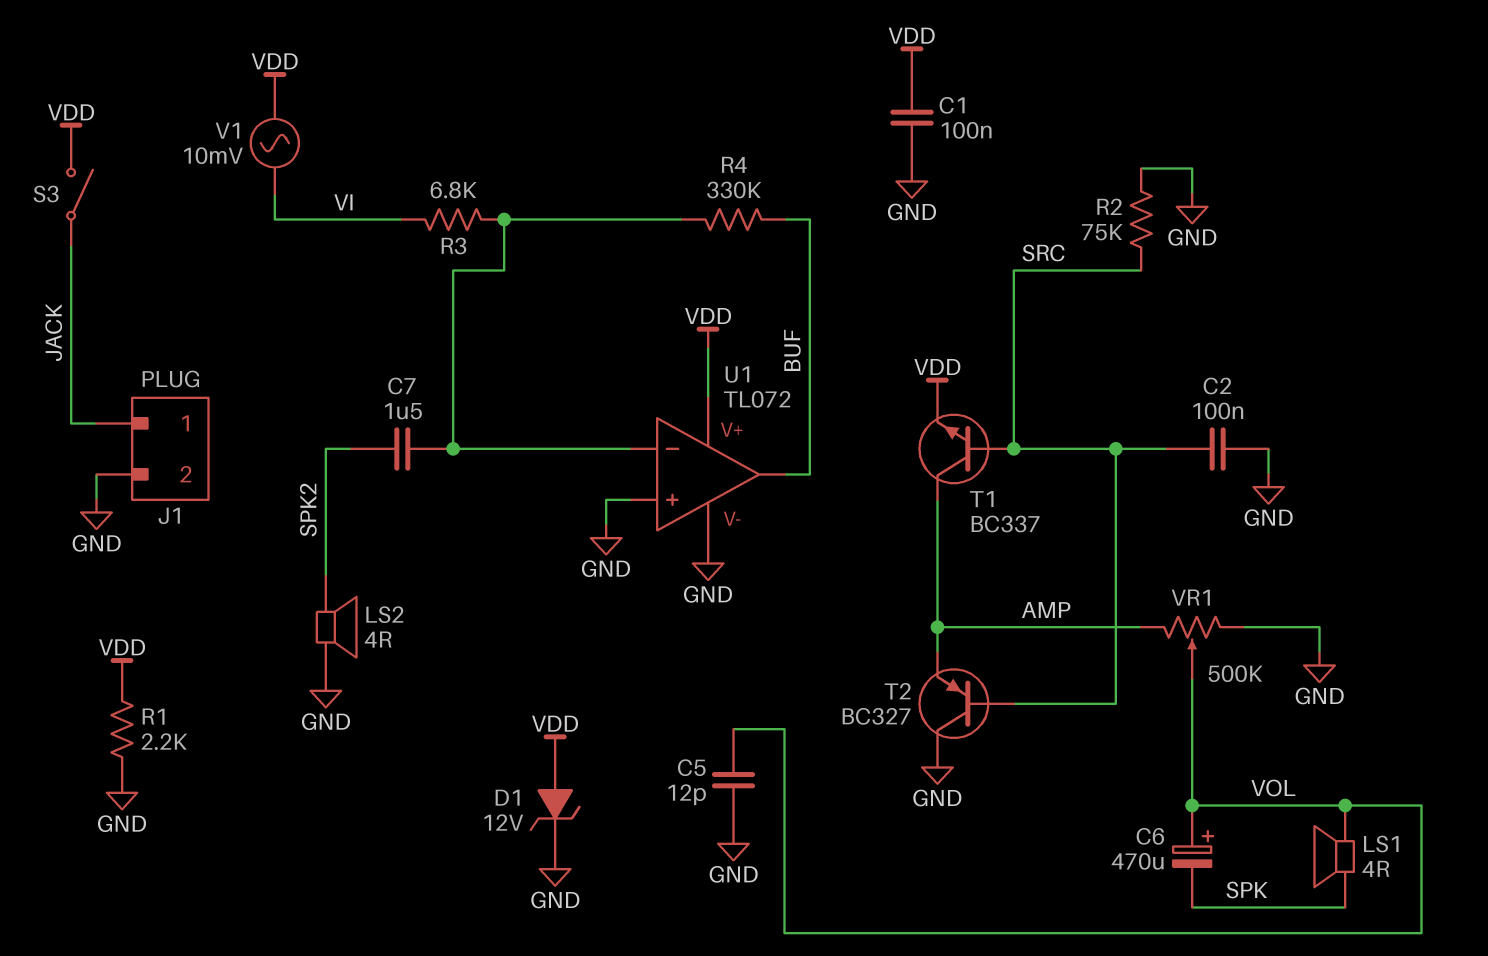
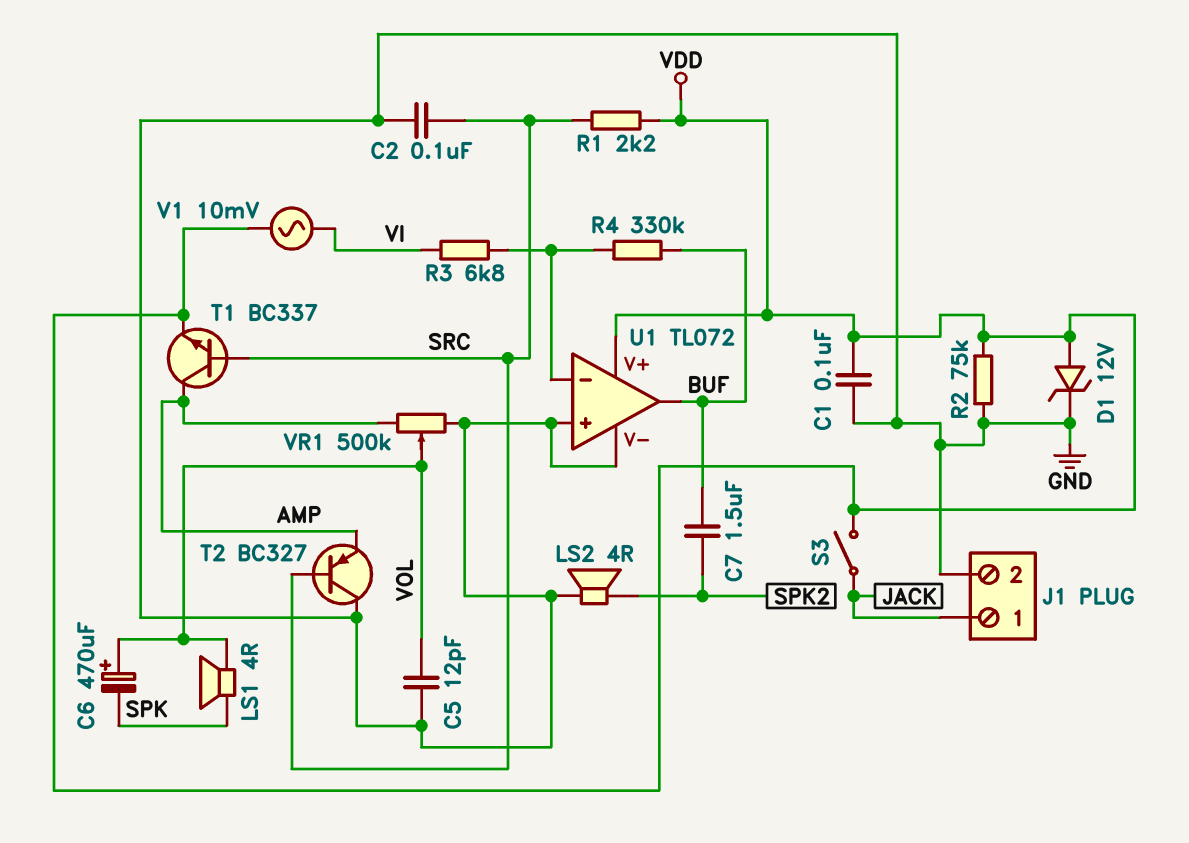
C7: 1.5uF (SPK2, U1/in-) -> 1.5uF (BUF, SPK2)
R1: 2.2k (GND, VDD) -> 2.2k (SRC, VDD)
R2: 75k (GND, SRC) -> 75k (GND, VDD)

